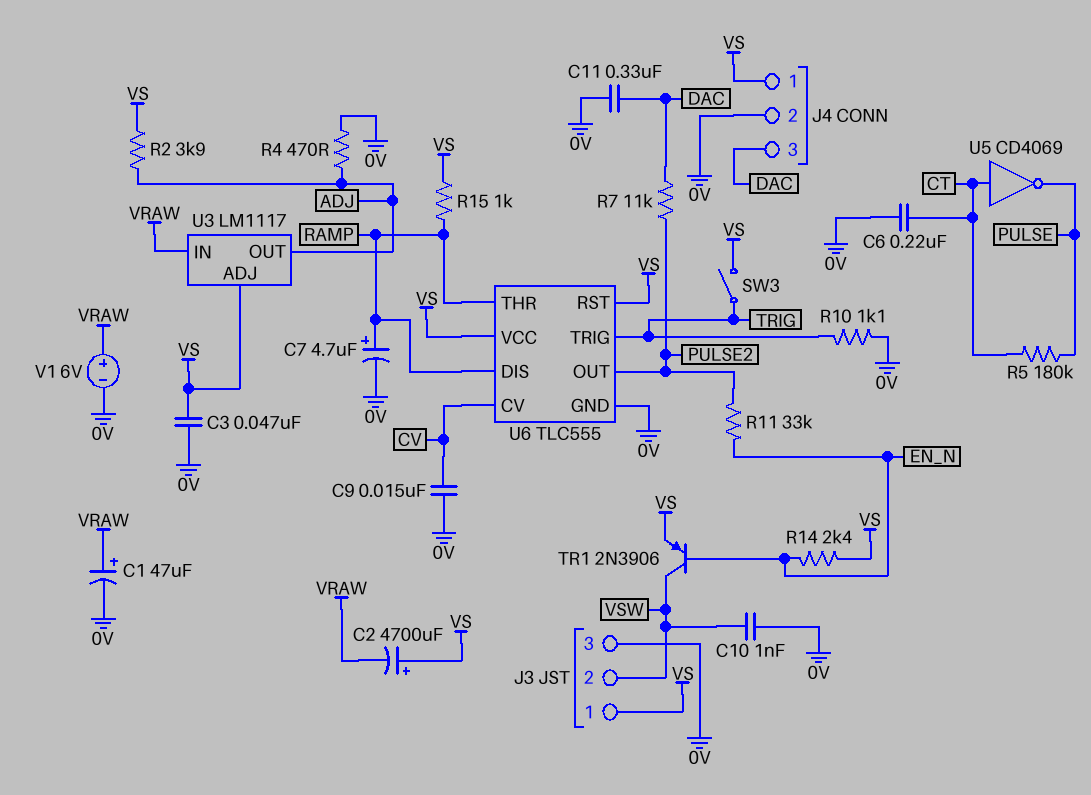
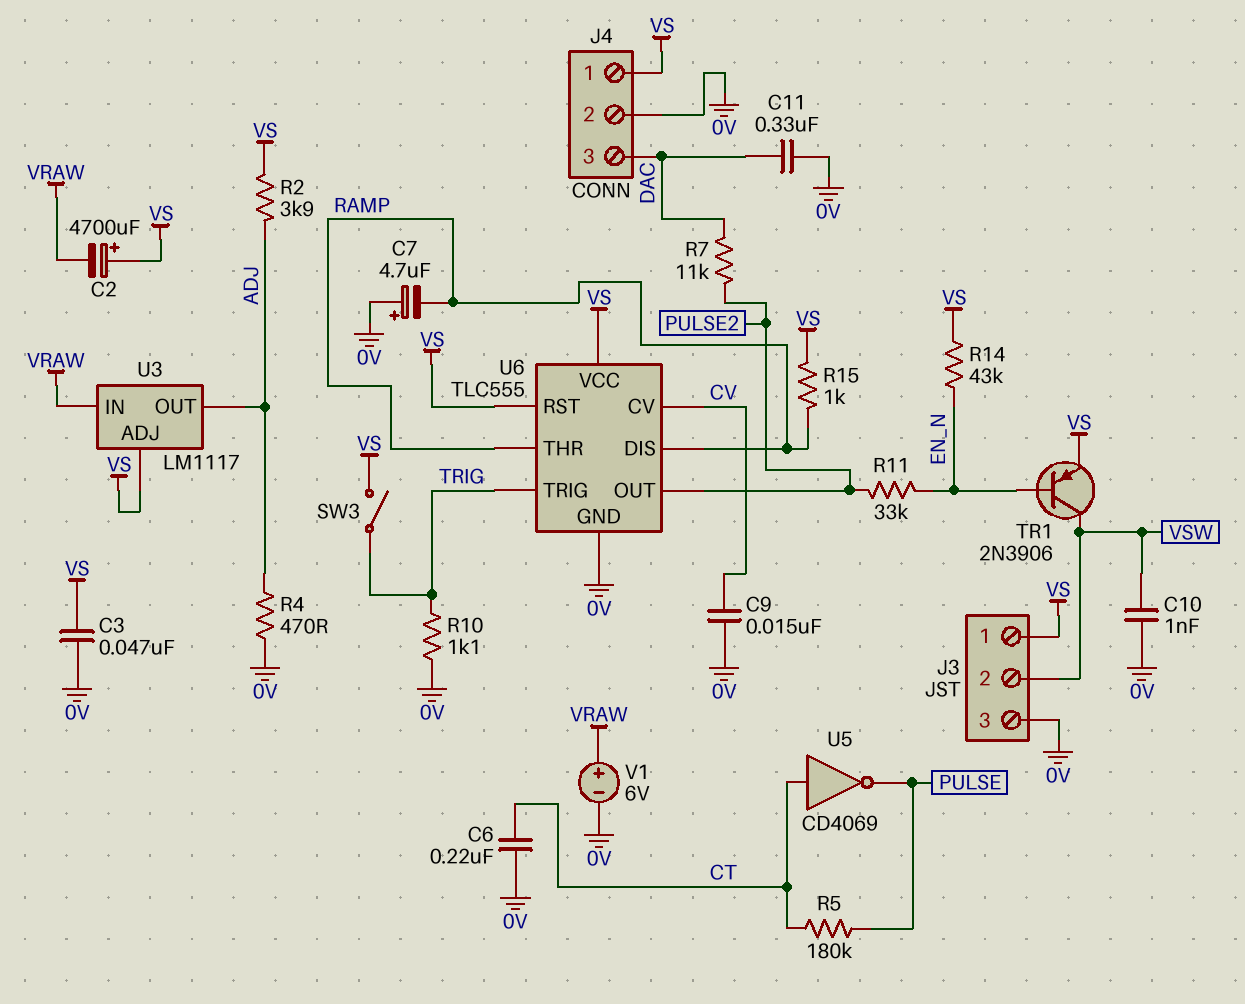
C1: 47uF (plus VRAW, minus 0V) -> none
C7: 4.7uF (plus RAMP, minus 0V) -> 4.7uF (plus 0V, minus RAMP)
R14: 2.4k (EN_N, VS) -> 43k (EN_N, VS)

